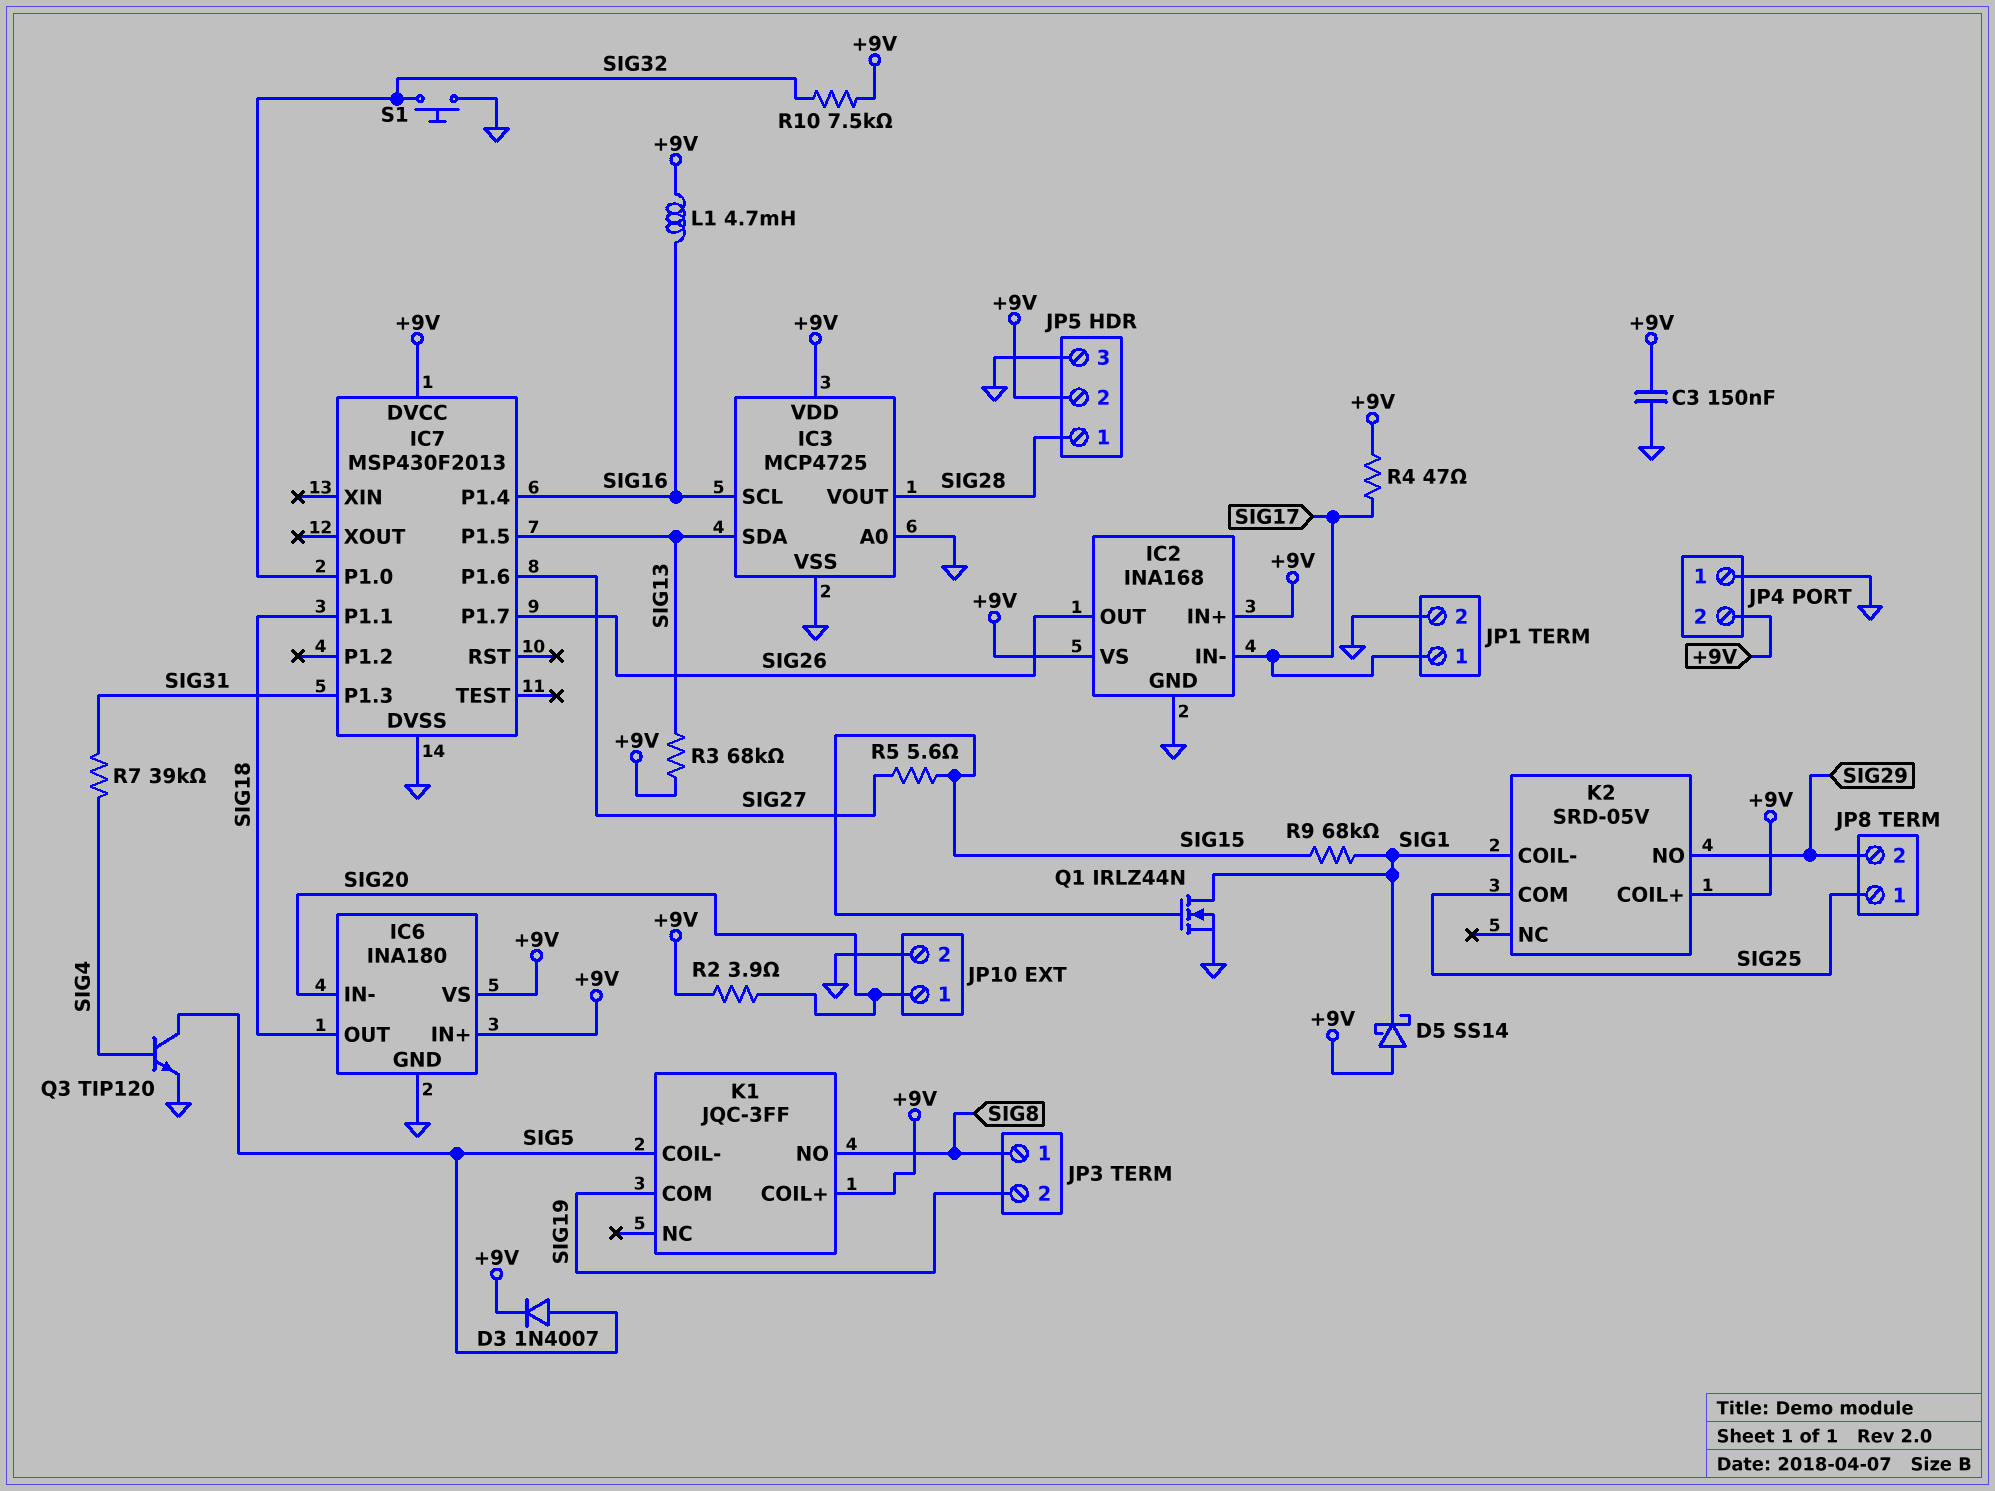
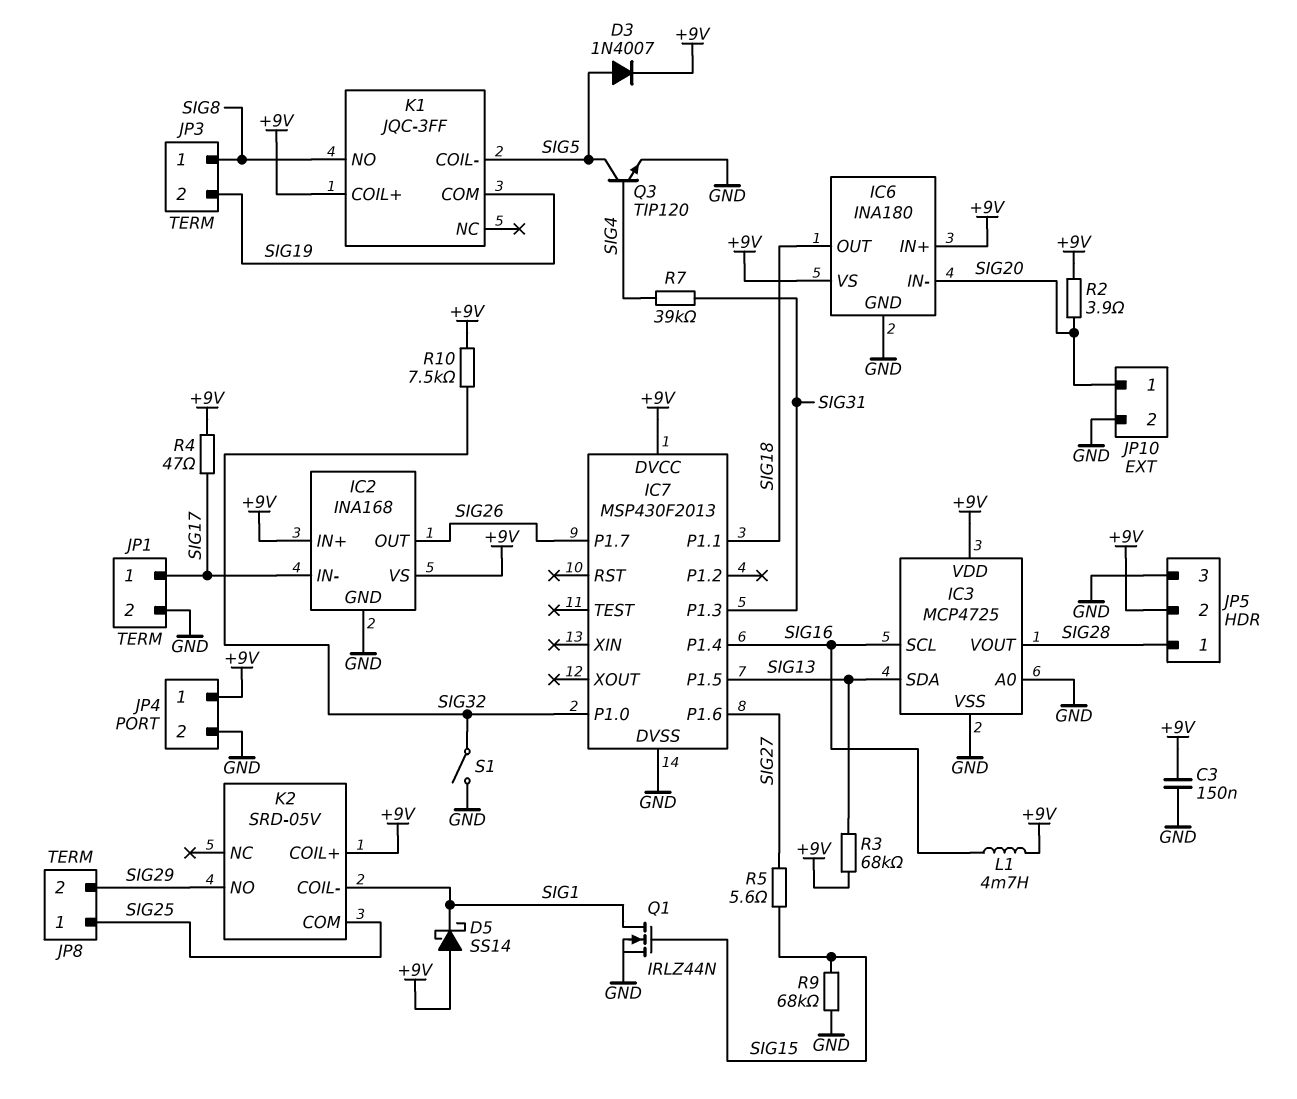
JP4 pin 1: GND -> +9V
JP4 pin 2: +9V -> GND
R9: 68k (SIG1, SIG15) -> 68k (GND, SIG15)
S1: button (GND, SIG32) -> switch (GND, SIG32)

